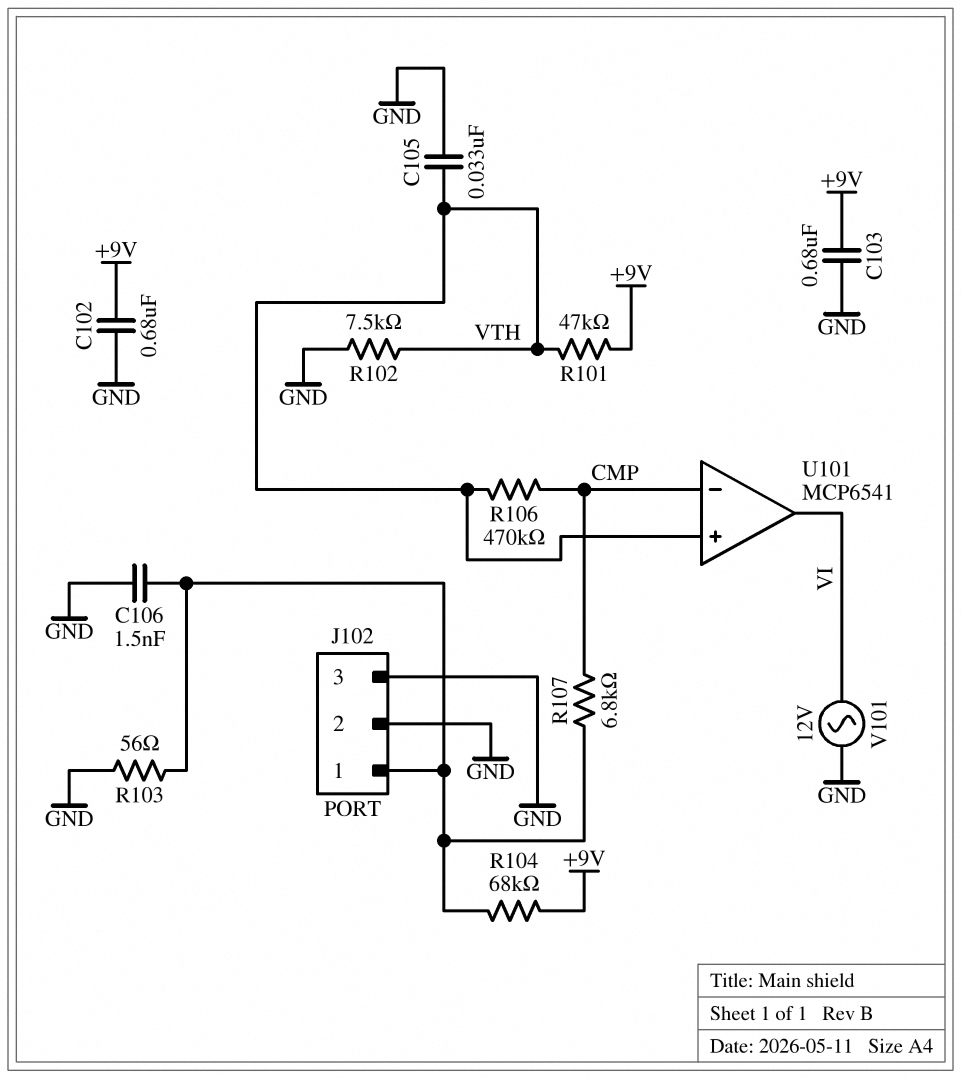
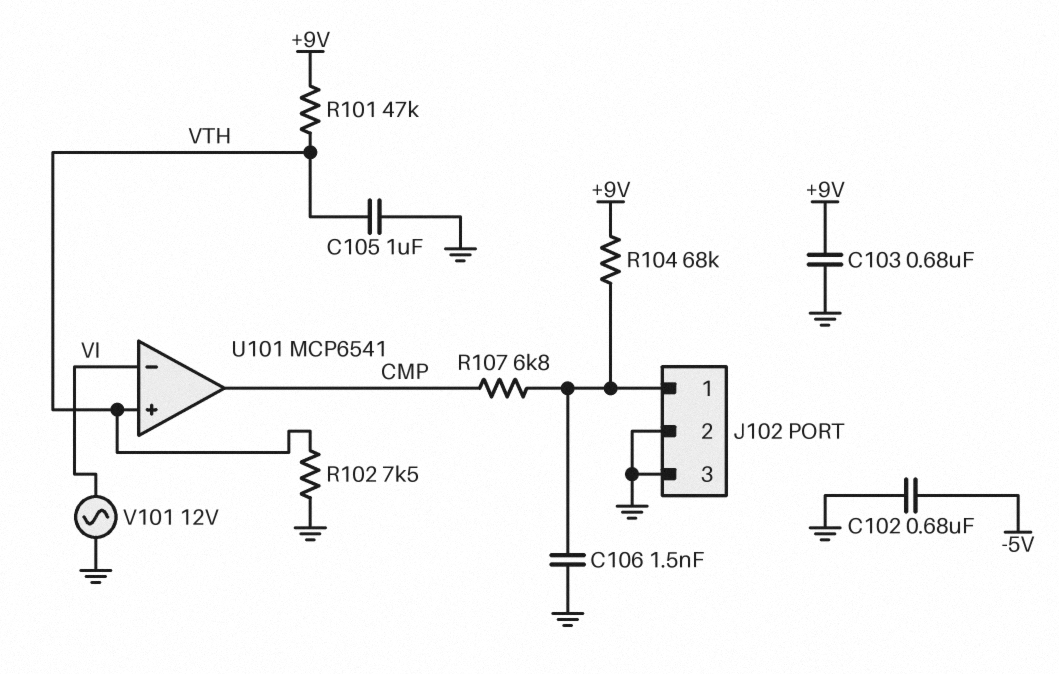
C102: 680nF (+9V, GND) -> 680nF (-5V, GND)
C105: 33nF (GND, VTH) -> 1uF (GND, VTH)
R103: 56 (GND, J102/1) -> none
R106: 470k (CMP, VTH) -> none
U101 pin in-: CMP -> VI
U101 pin out: VI -> CMP

